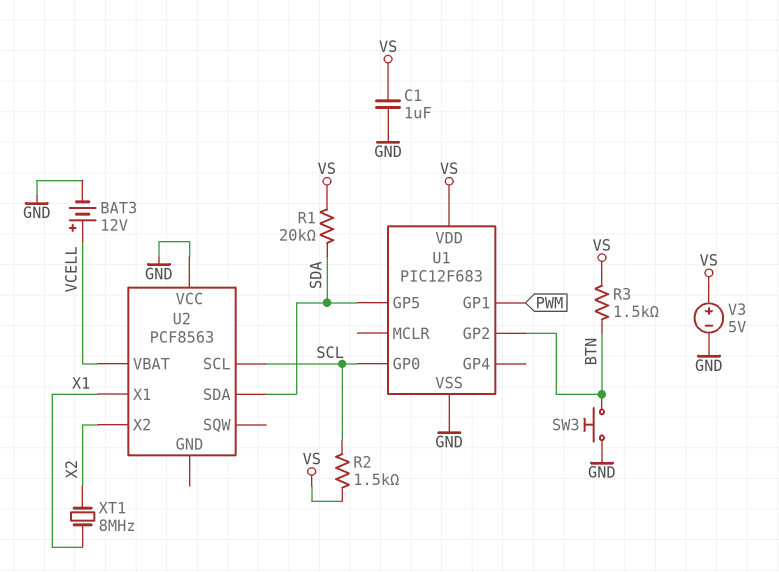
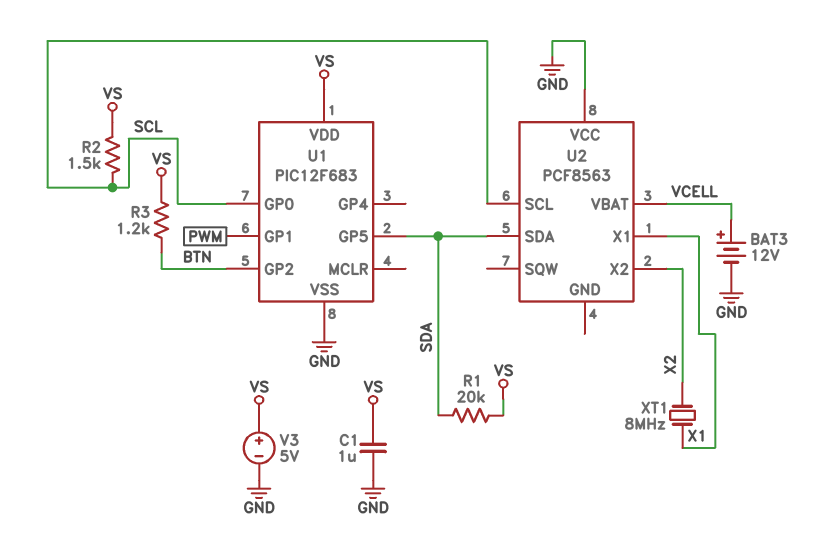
R3: 1.5k (BTN, VS) -> 1.2k (BTN, VS)
SW3: button (BTN, GND) -> none

